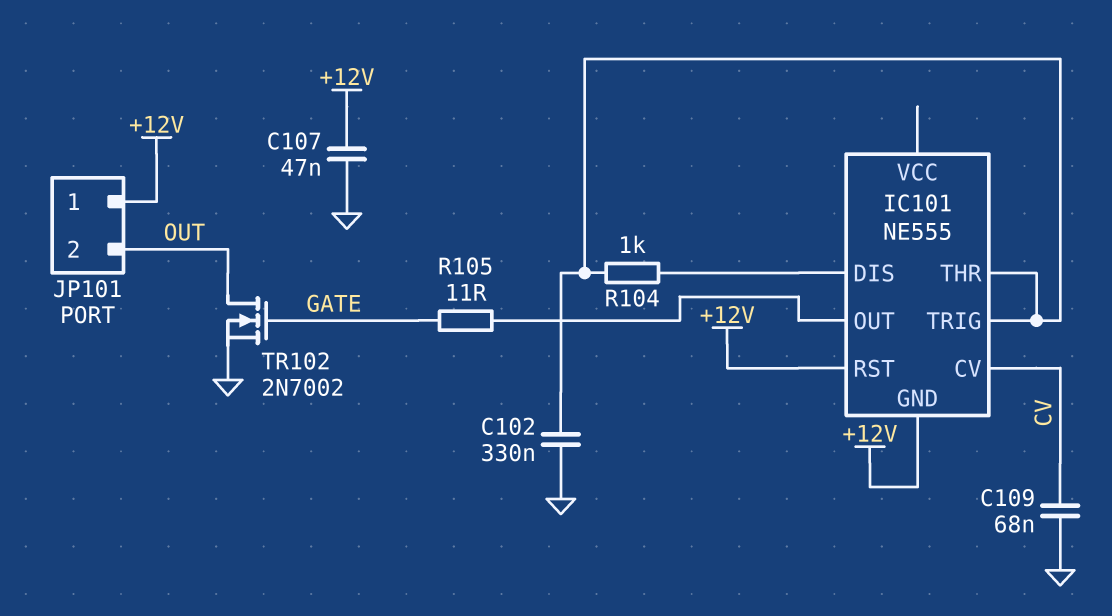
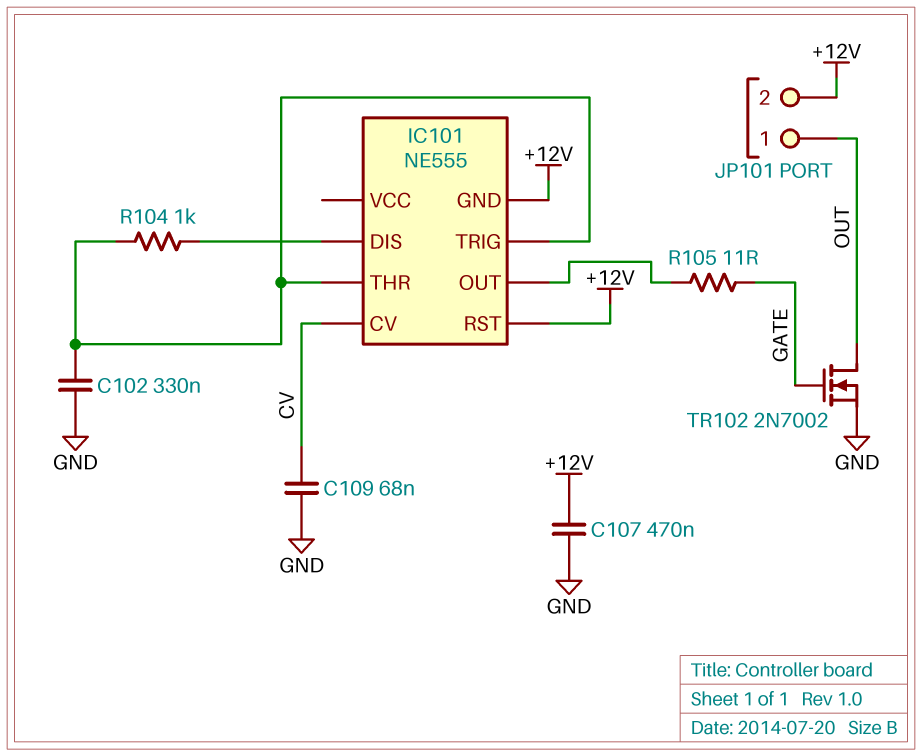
C107: 47nF (+12V, GND) -> 470nF (+12V, GND)
JP101 pin 1: +12V -> OUT
JP101 pin 2: OUT -> +12V

